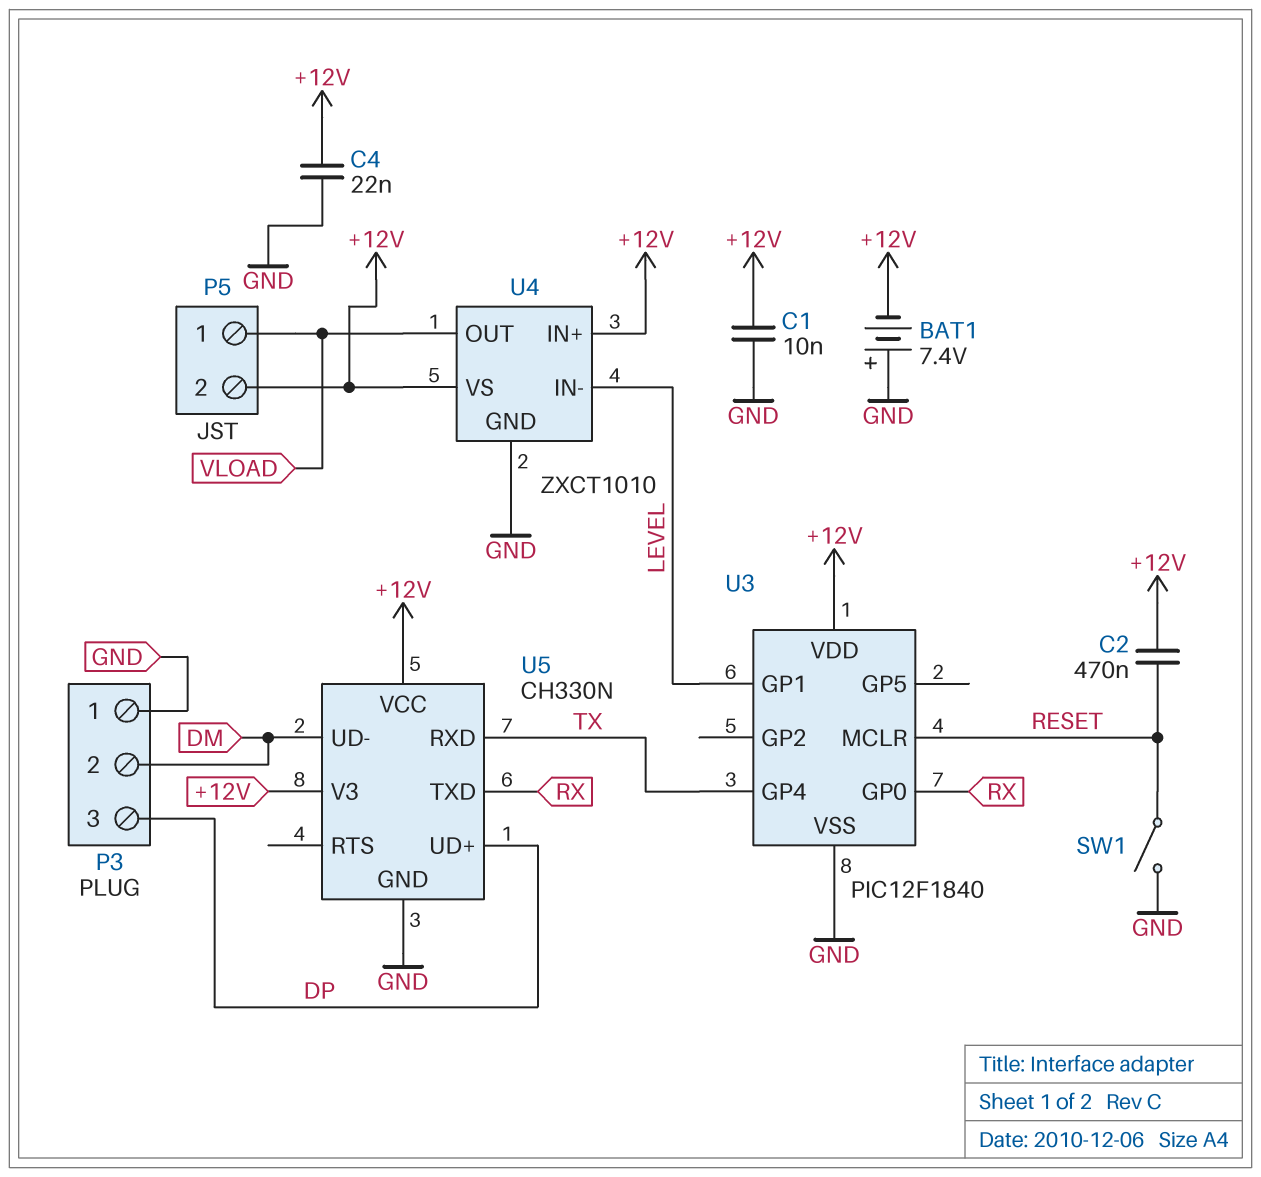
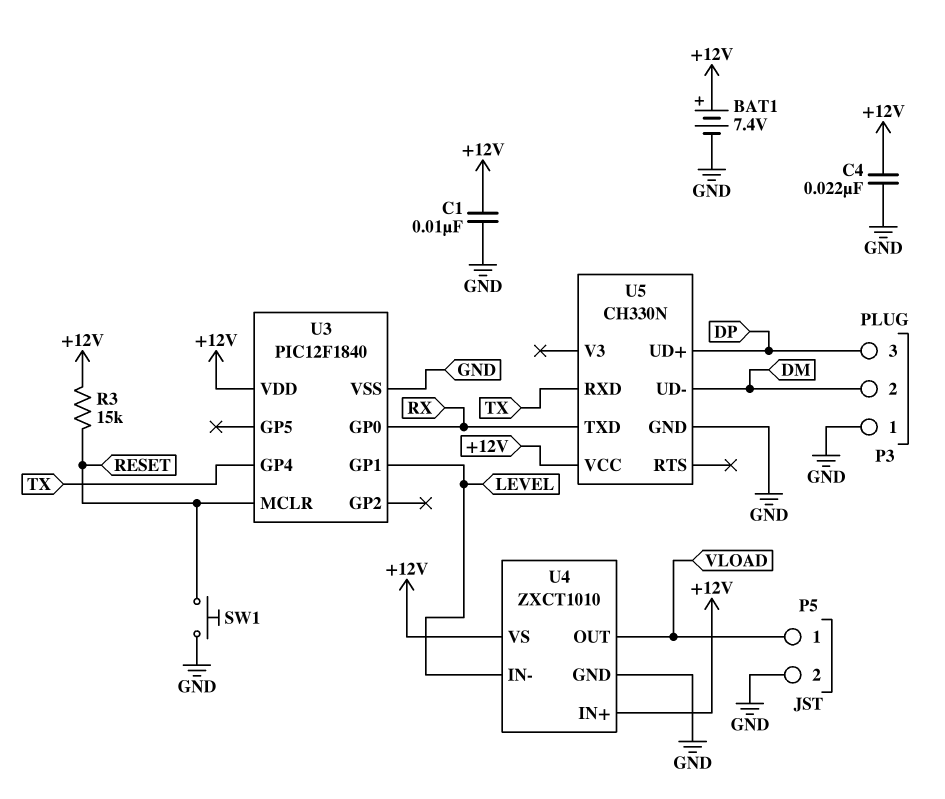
BAT1: 7.4V (plus GND, minus +12V) -> 7.4V (plus +12V, minus GND)
C2: 470nF (+12V, RESET) -> none
P5 pin 2: +12V -> GND
R3: none -> 15k (+12V, RESET)
SW1: switch (GND, RESET) -> button (GND, RESET)
U5 pin V3: +12V -> none

